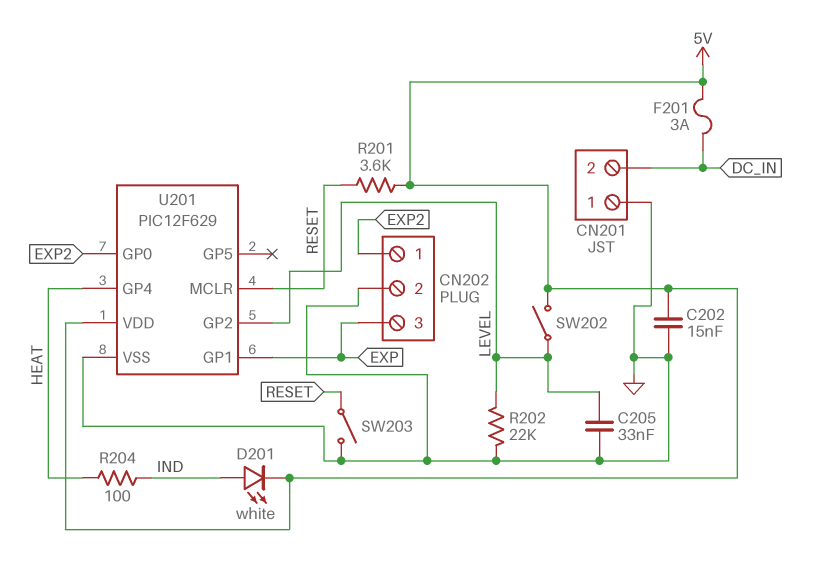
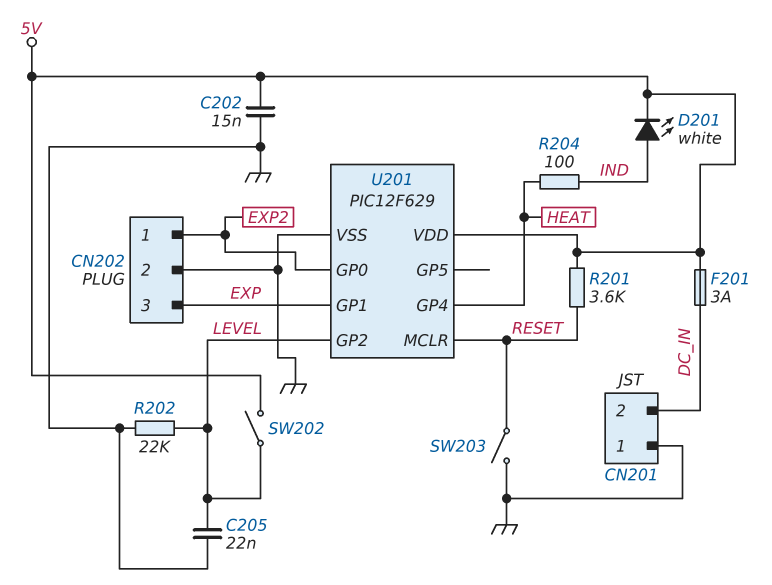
C205: 33nF (GND, LEVEL) -> 22nF (GND, LEVEL)

